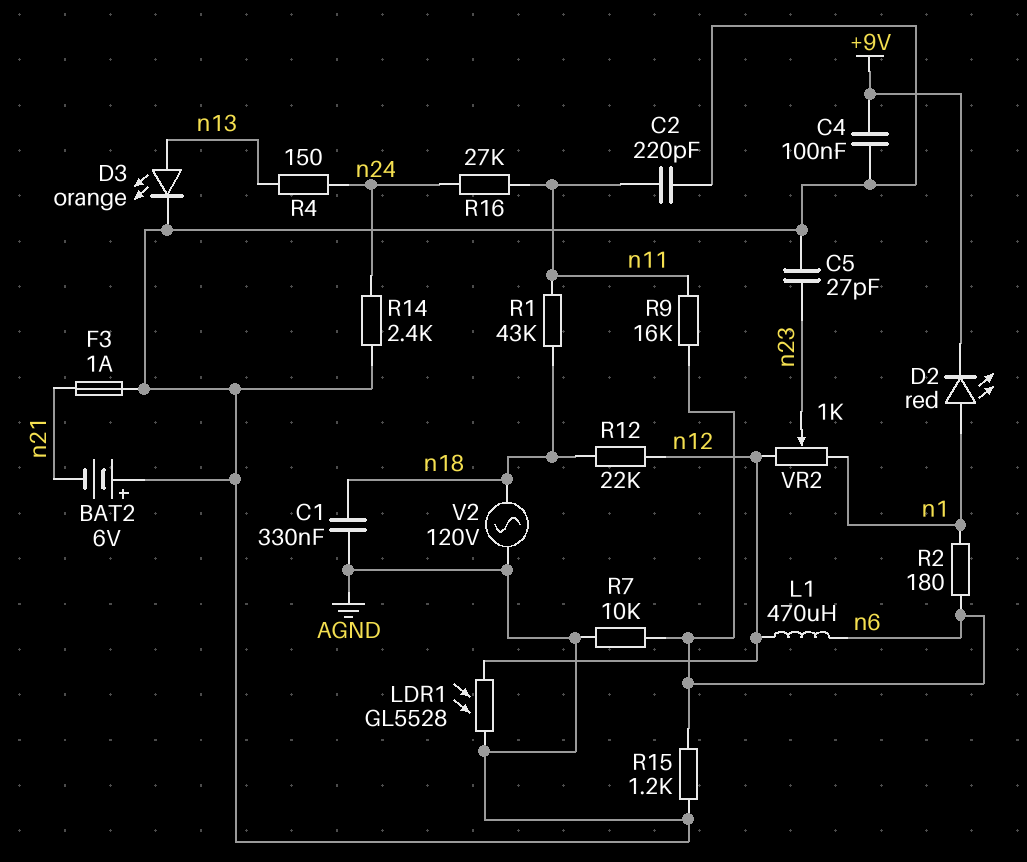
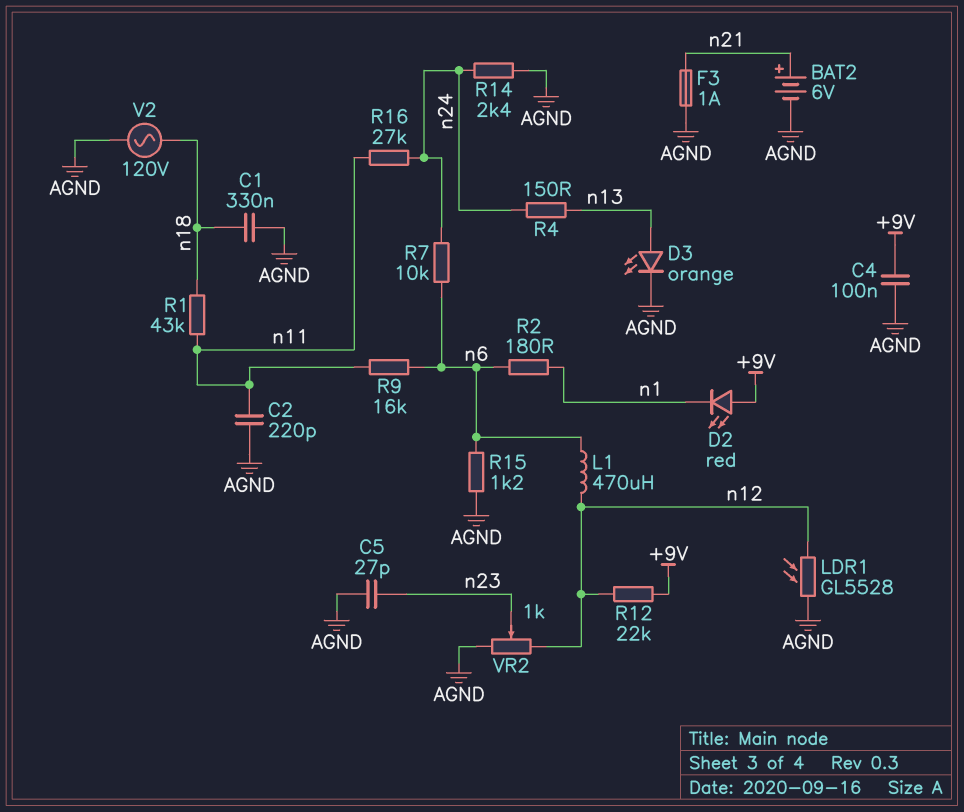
BAT2: 6V (plus AGND, minus n21) -> 6V (plus n21, minus AGND)
D2: LED red (A n1, K +9V) -> LED red (A +9V, K n1)
R7: 10k (AGND, n6) -> 10k (n6, n24)
R12: 22k (n12, n18) -> 22k (+9V, n12)
VR2: 1k (n1, n12, wiper n23) -> 1k (AGND, n12, wiper n23)

